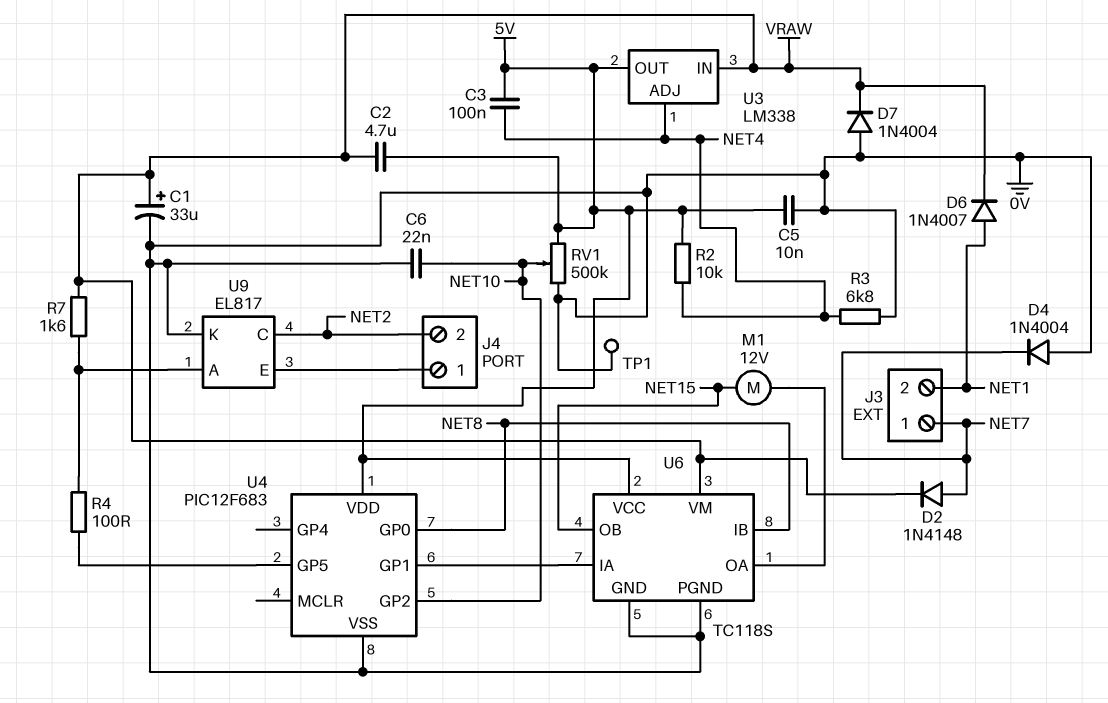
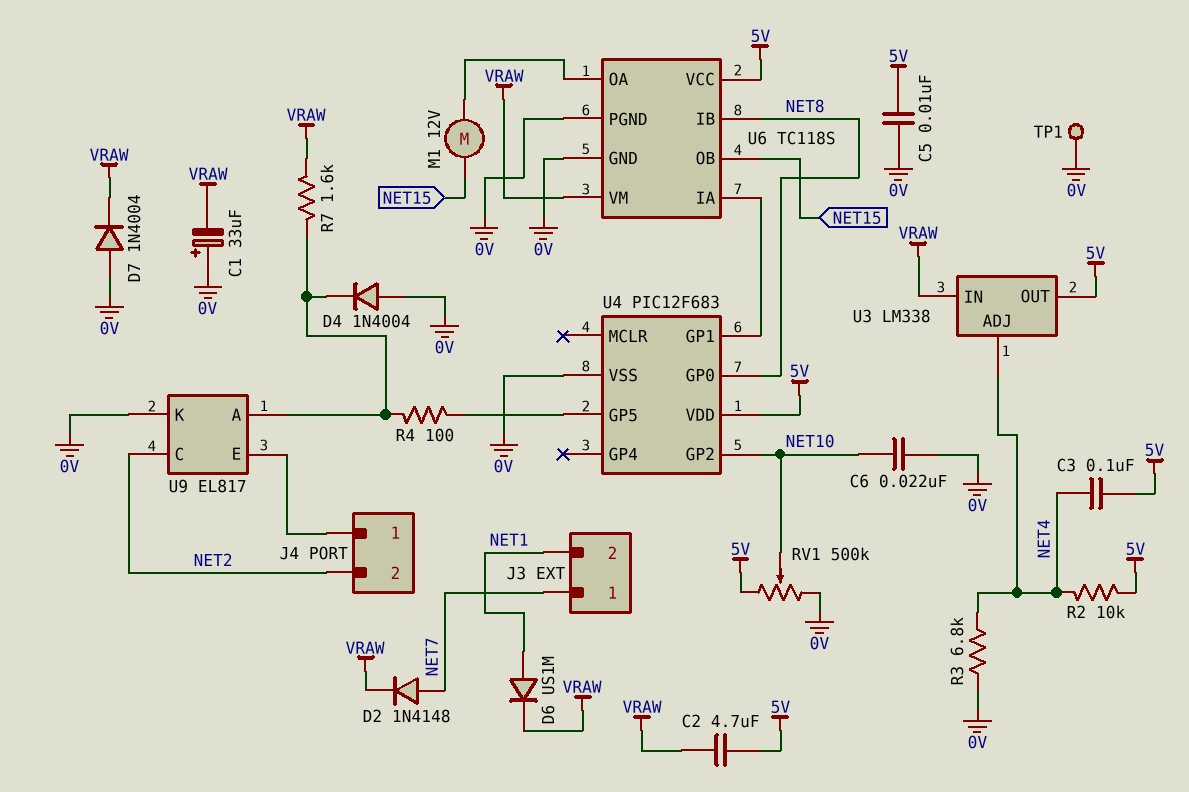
C1: 33uF (plus VRAW, minus 0V) -> 33uF (plus 0V, minus VRAW)
D4: diode 1N4004 (A 0V, K NET7) -> diode 1N4004 (A 0V, K U9/A)
D6: diode 1N4007 (A NET1, K VRAW) -> diode US1M (A NET1, K VRAW)

